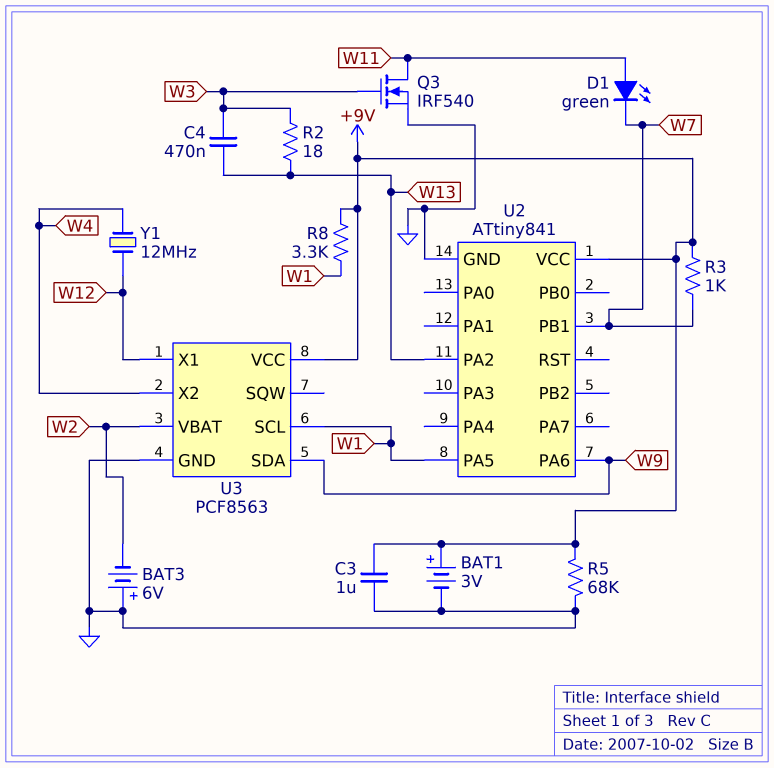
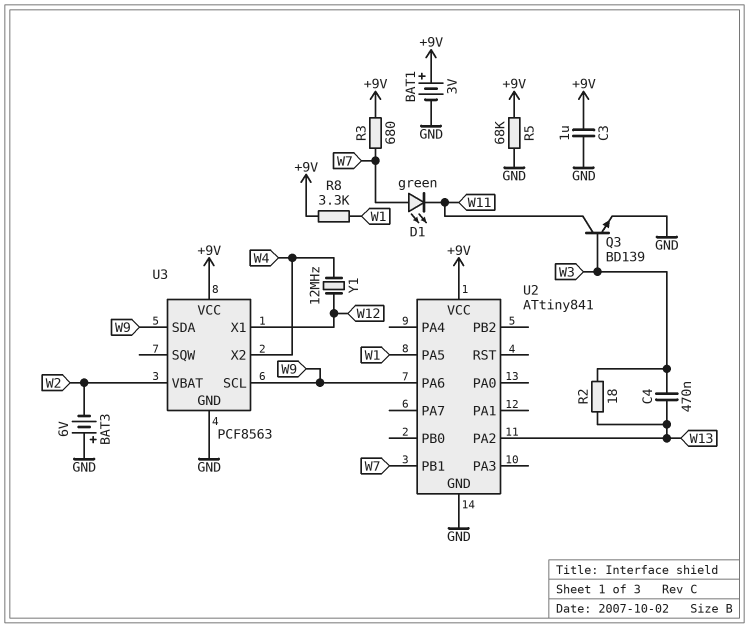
D1: LED green (A W11, K W7) -> LED green (A W7, K W11)
Q3: NMOS IRF540 (G W3, D W11, S GND) -> NPN BD139 (B W3, C W11, E GND)
R3: 1k (+9V, W7) -> 680 (+9V, W7)
U3 pin SCL: W1 -> W9

